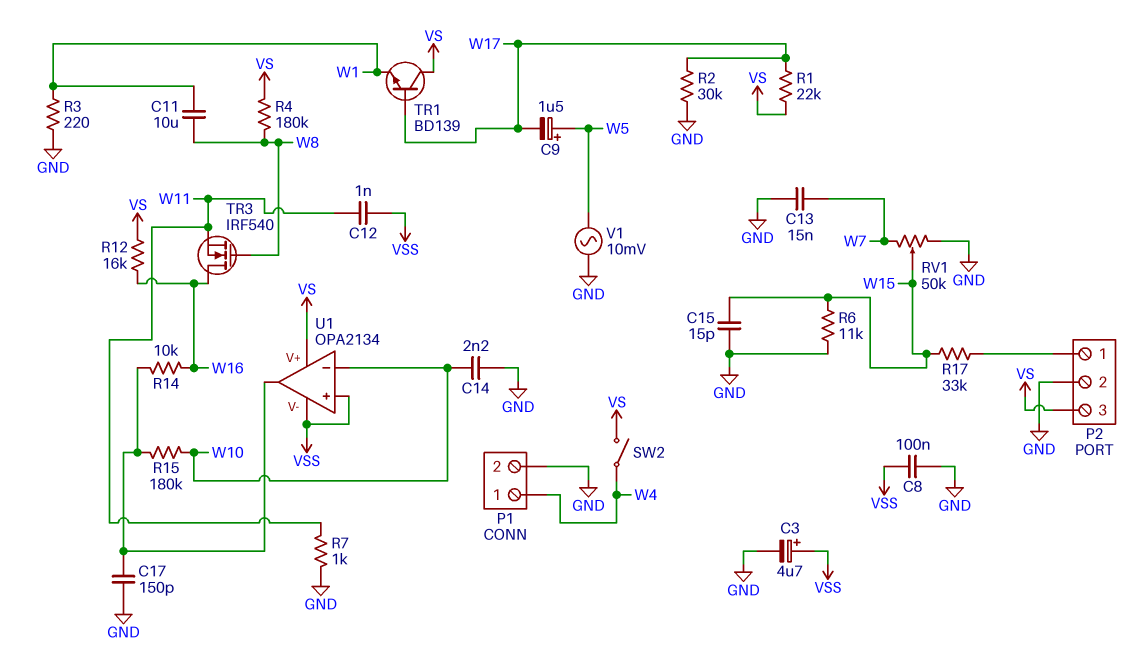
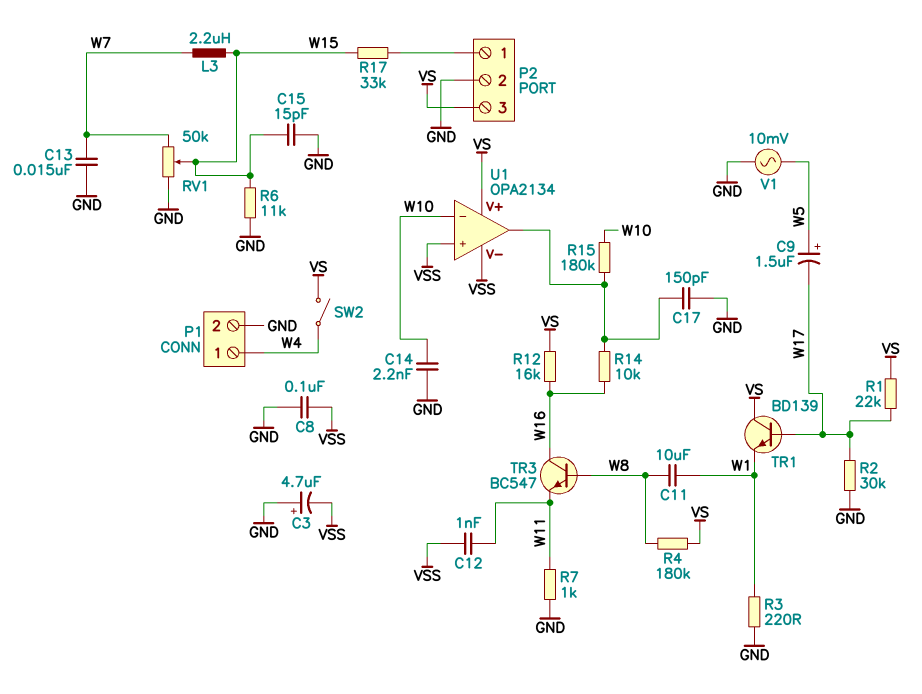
C3: 4.7uF (plus VSS, minus GND) -> 4.7uF (plus GND, minus VSS)
L3: none -> 2.2uH (W7, W15)
TR3: NMOS IRF540 (G W8, D W16, S W11) -> NPN BC547 (B W8, C W16, E W11)

